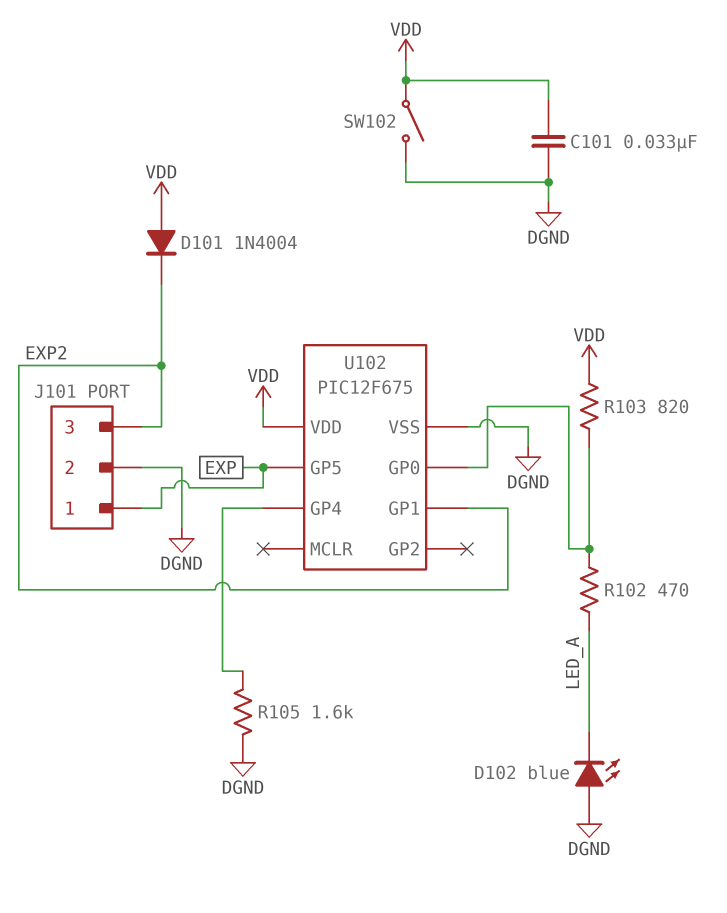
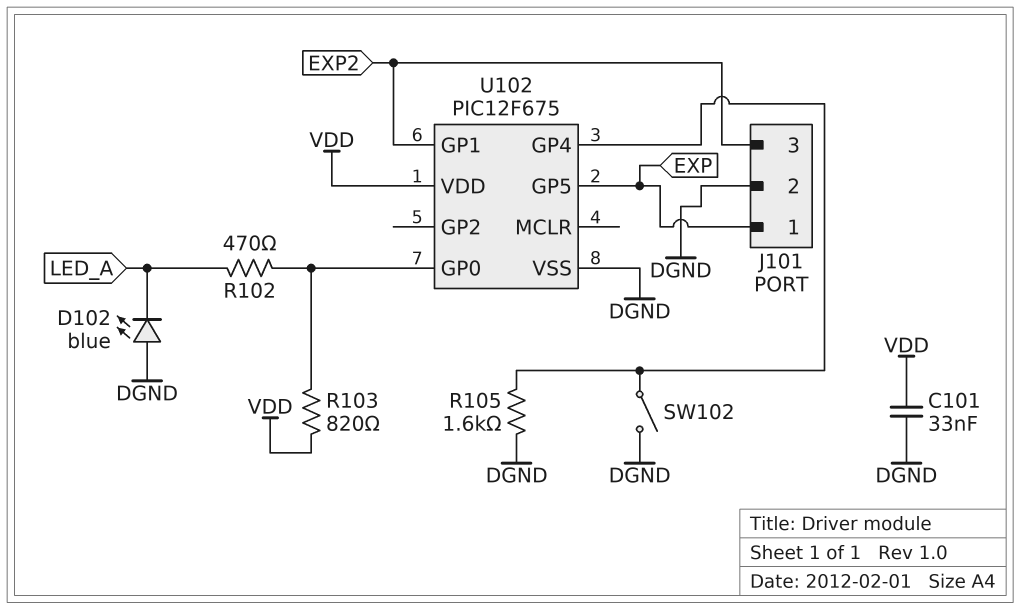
D101: diode 1N4004 (A VDD, K EXP2) -> none
SW102: switch (DGND, VDD) -> switch (DGND, U102/GP4)

